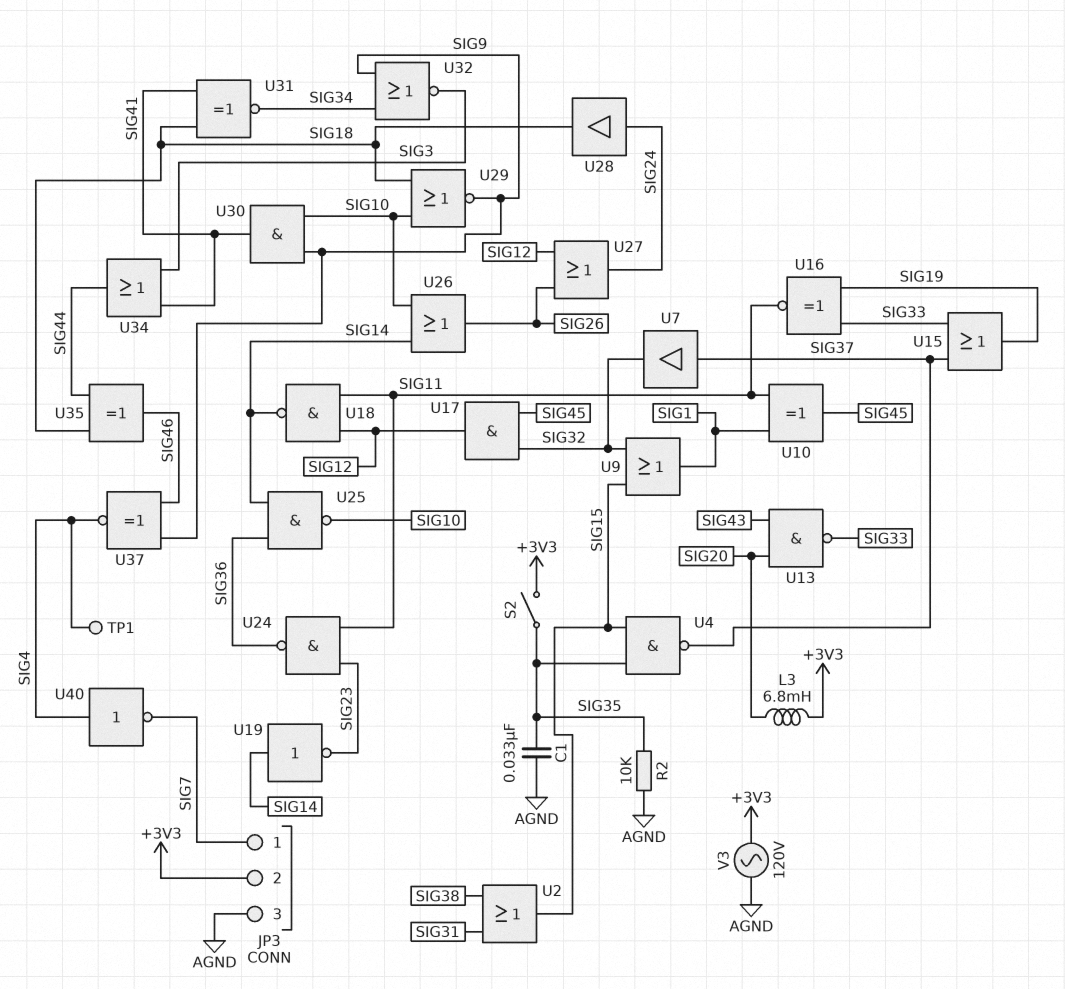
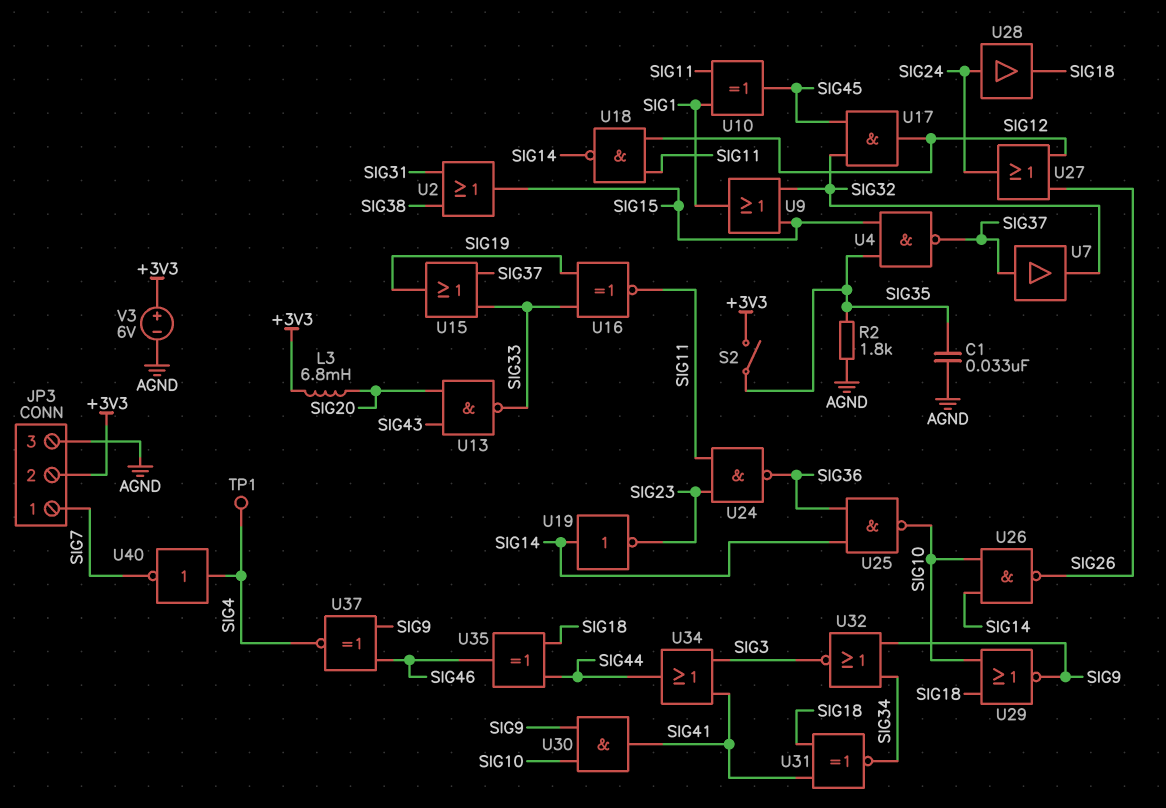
R2: 10k (AGND, SIG35) -> 1.8k (AGND, SIG35)
U26: OR (in SIG10, in SIG14, out SIG26) -> NAND (in SIG10, in SIG14, out SIG26)
V3: AC 120V (+3V3, AGND) -> 6V (plus +3V3, minus AGND)

